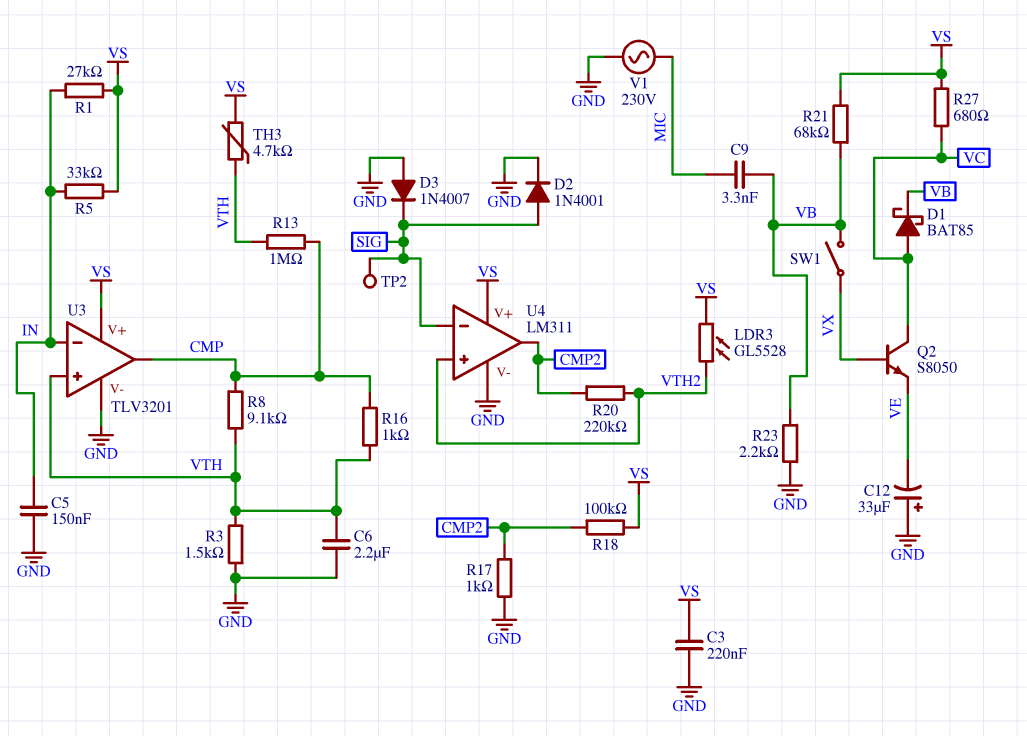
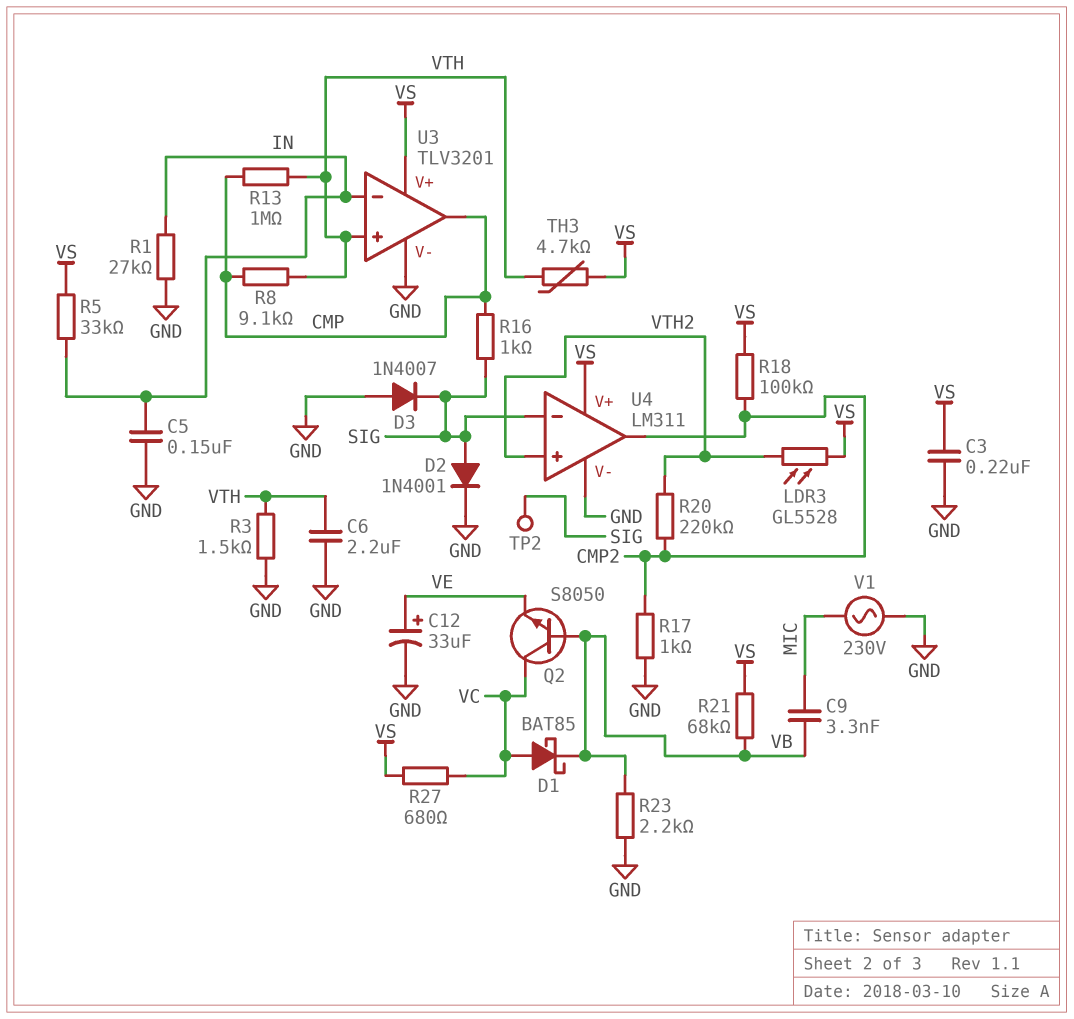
C12: 33uF (plus GND, minus VE) -> 33uF (plus VE, minus GND)
Q2: NPN S8050 (B VX, C VC, E VE) -> NPN S8050 (B VB, C VC, E VE)
R1: 27k (IN, VS) -> 27k (GND, IN)
R16: 1k (CMP, VTH) -> 1k (CMP, SIG)
SW1: switch (VB, VX) -> none

